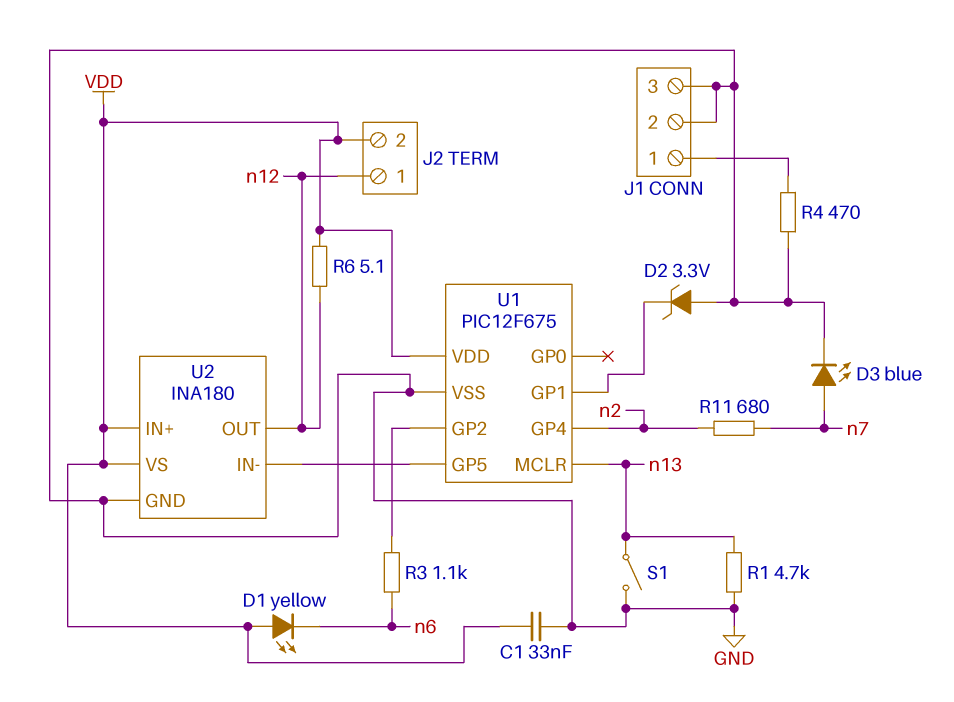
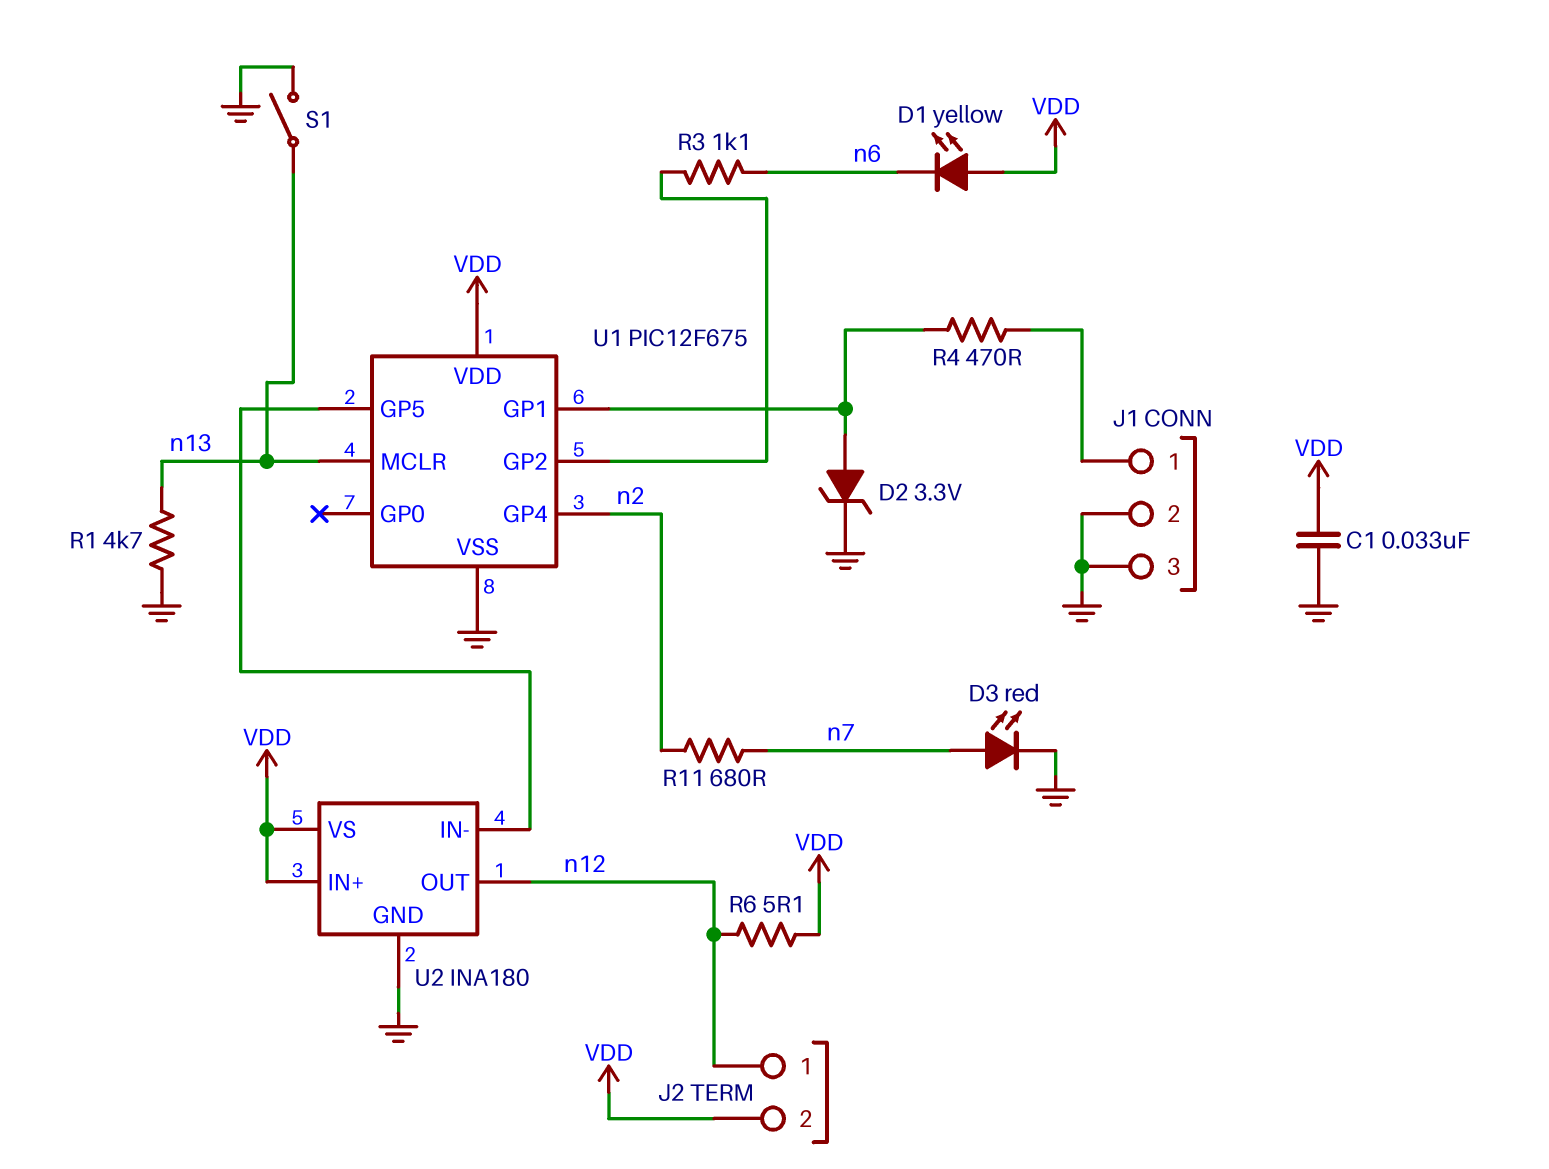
D2: zener 3.3V (A GND, K U1/GP1) -> zener 3.3V (A U1/GP1, K GND)
D3: LED blue (A n7, K GND) -> LED red (A n7, K GND)
R4: 470 (GND, J1/1) -> 470 (J1/1, U1/GP1)

